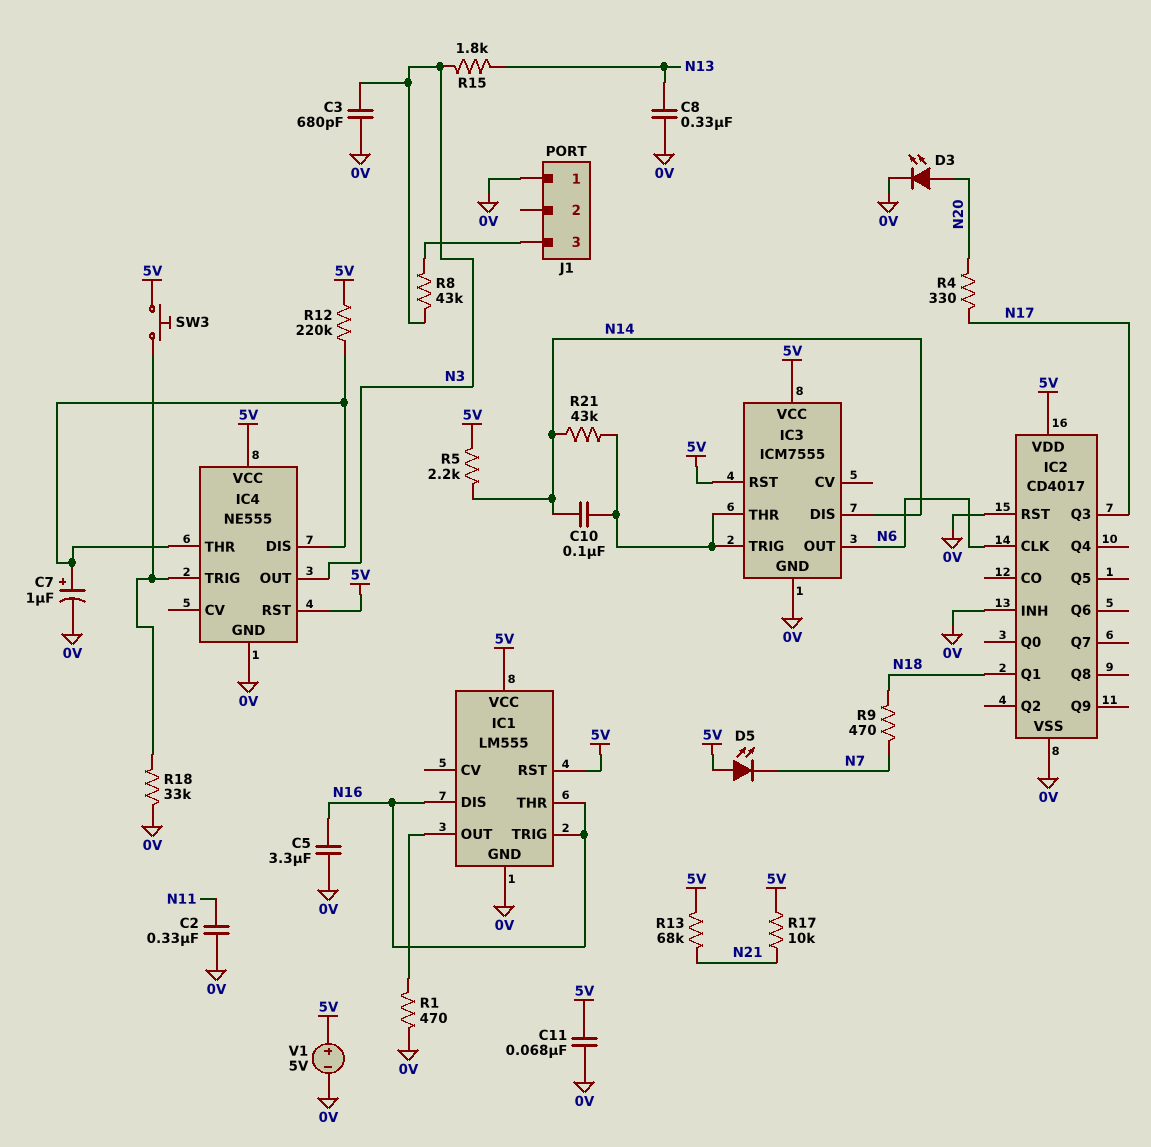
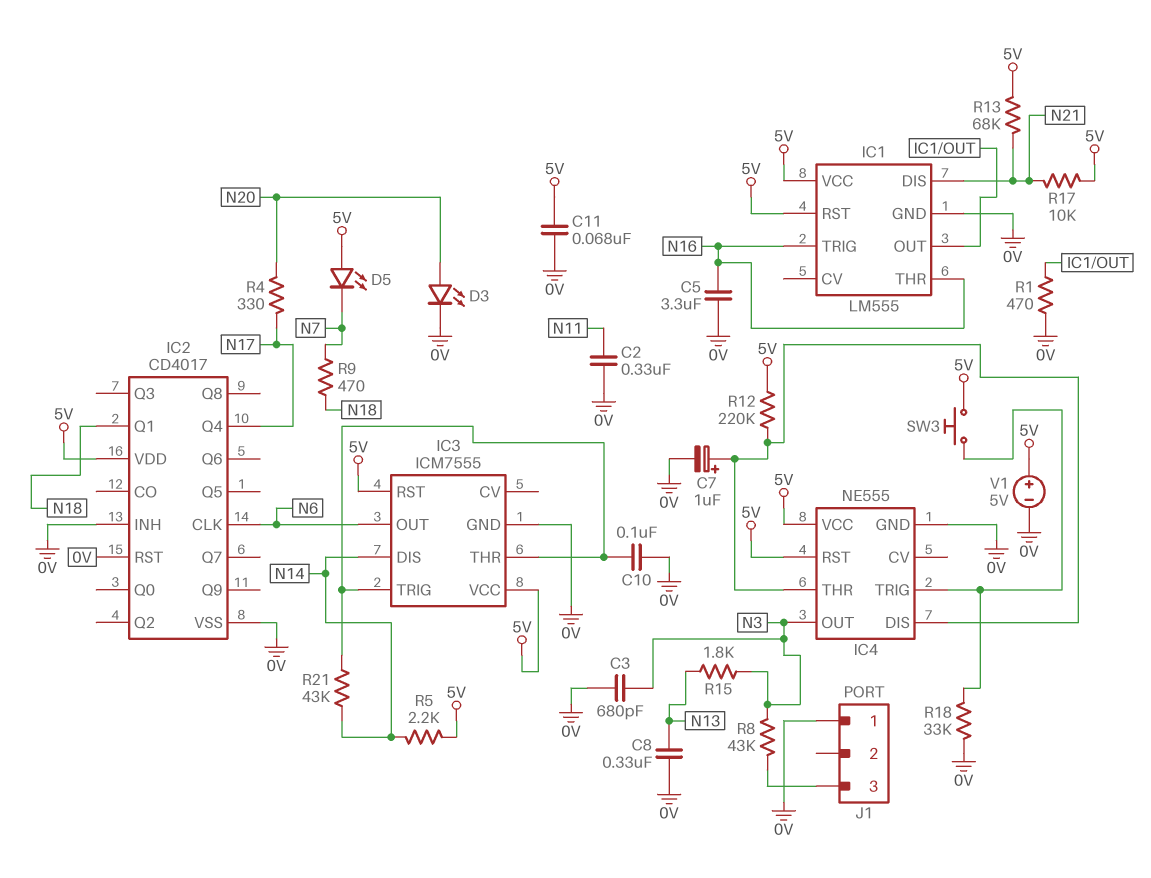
C10: 100nF (IC3/THR, N14) -> 100nF (0V, IC3/THR)
IC1 pin DIS: N16 -> N21
IC2 pin Q3: N17 -> none
IC2 pin Q4: none -> N17

